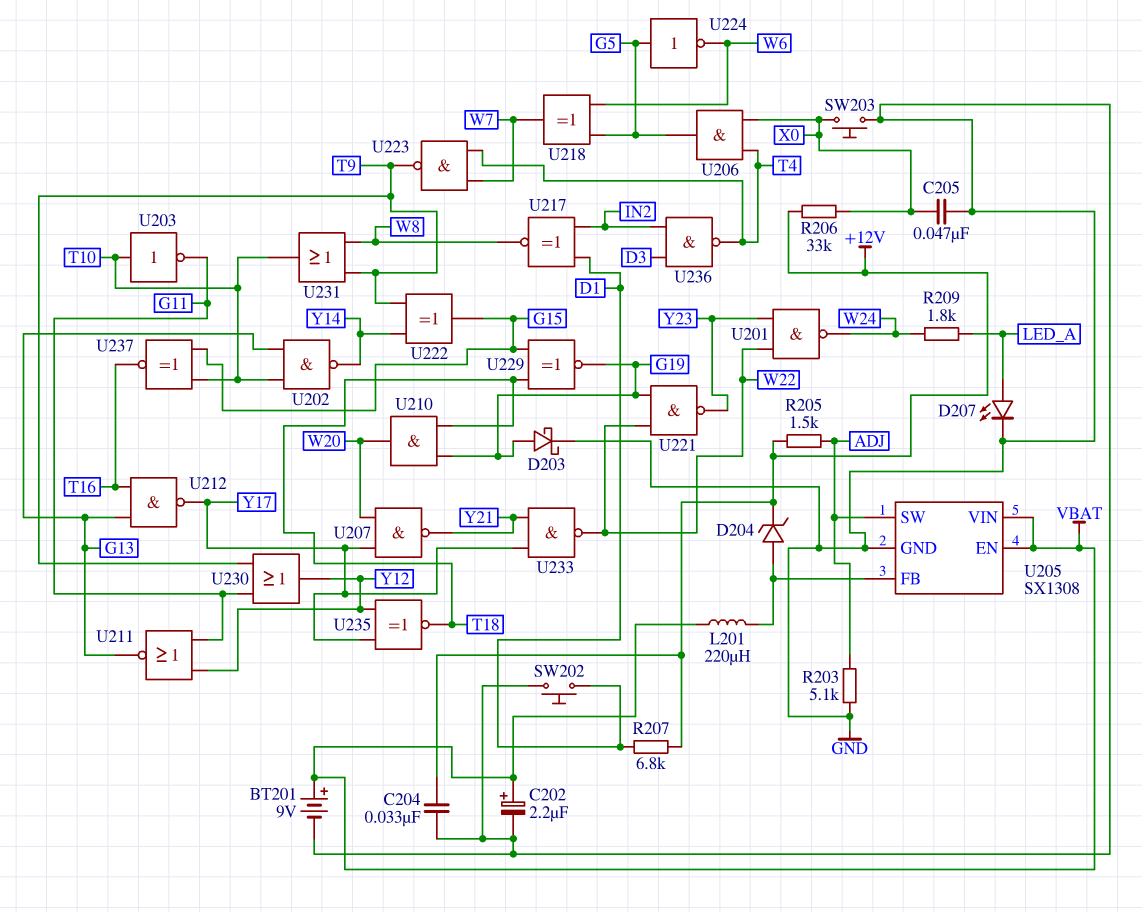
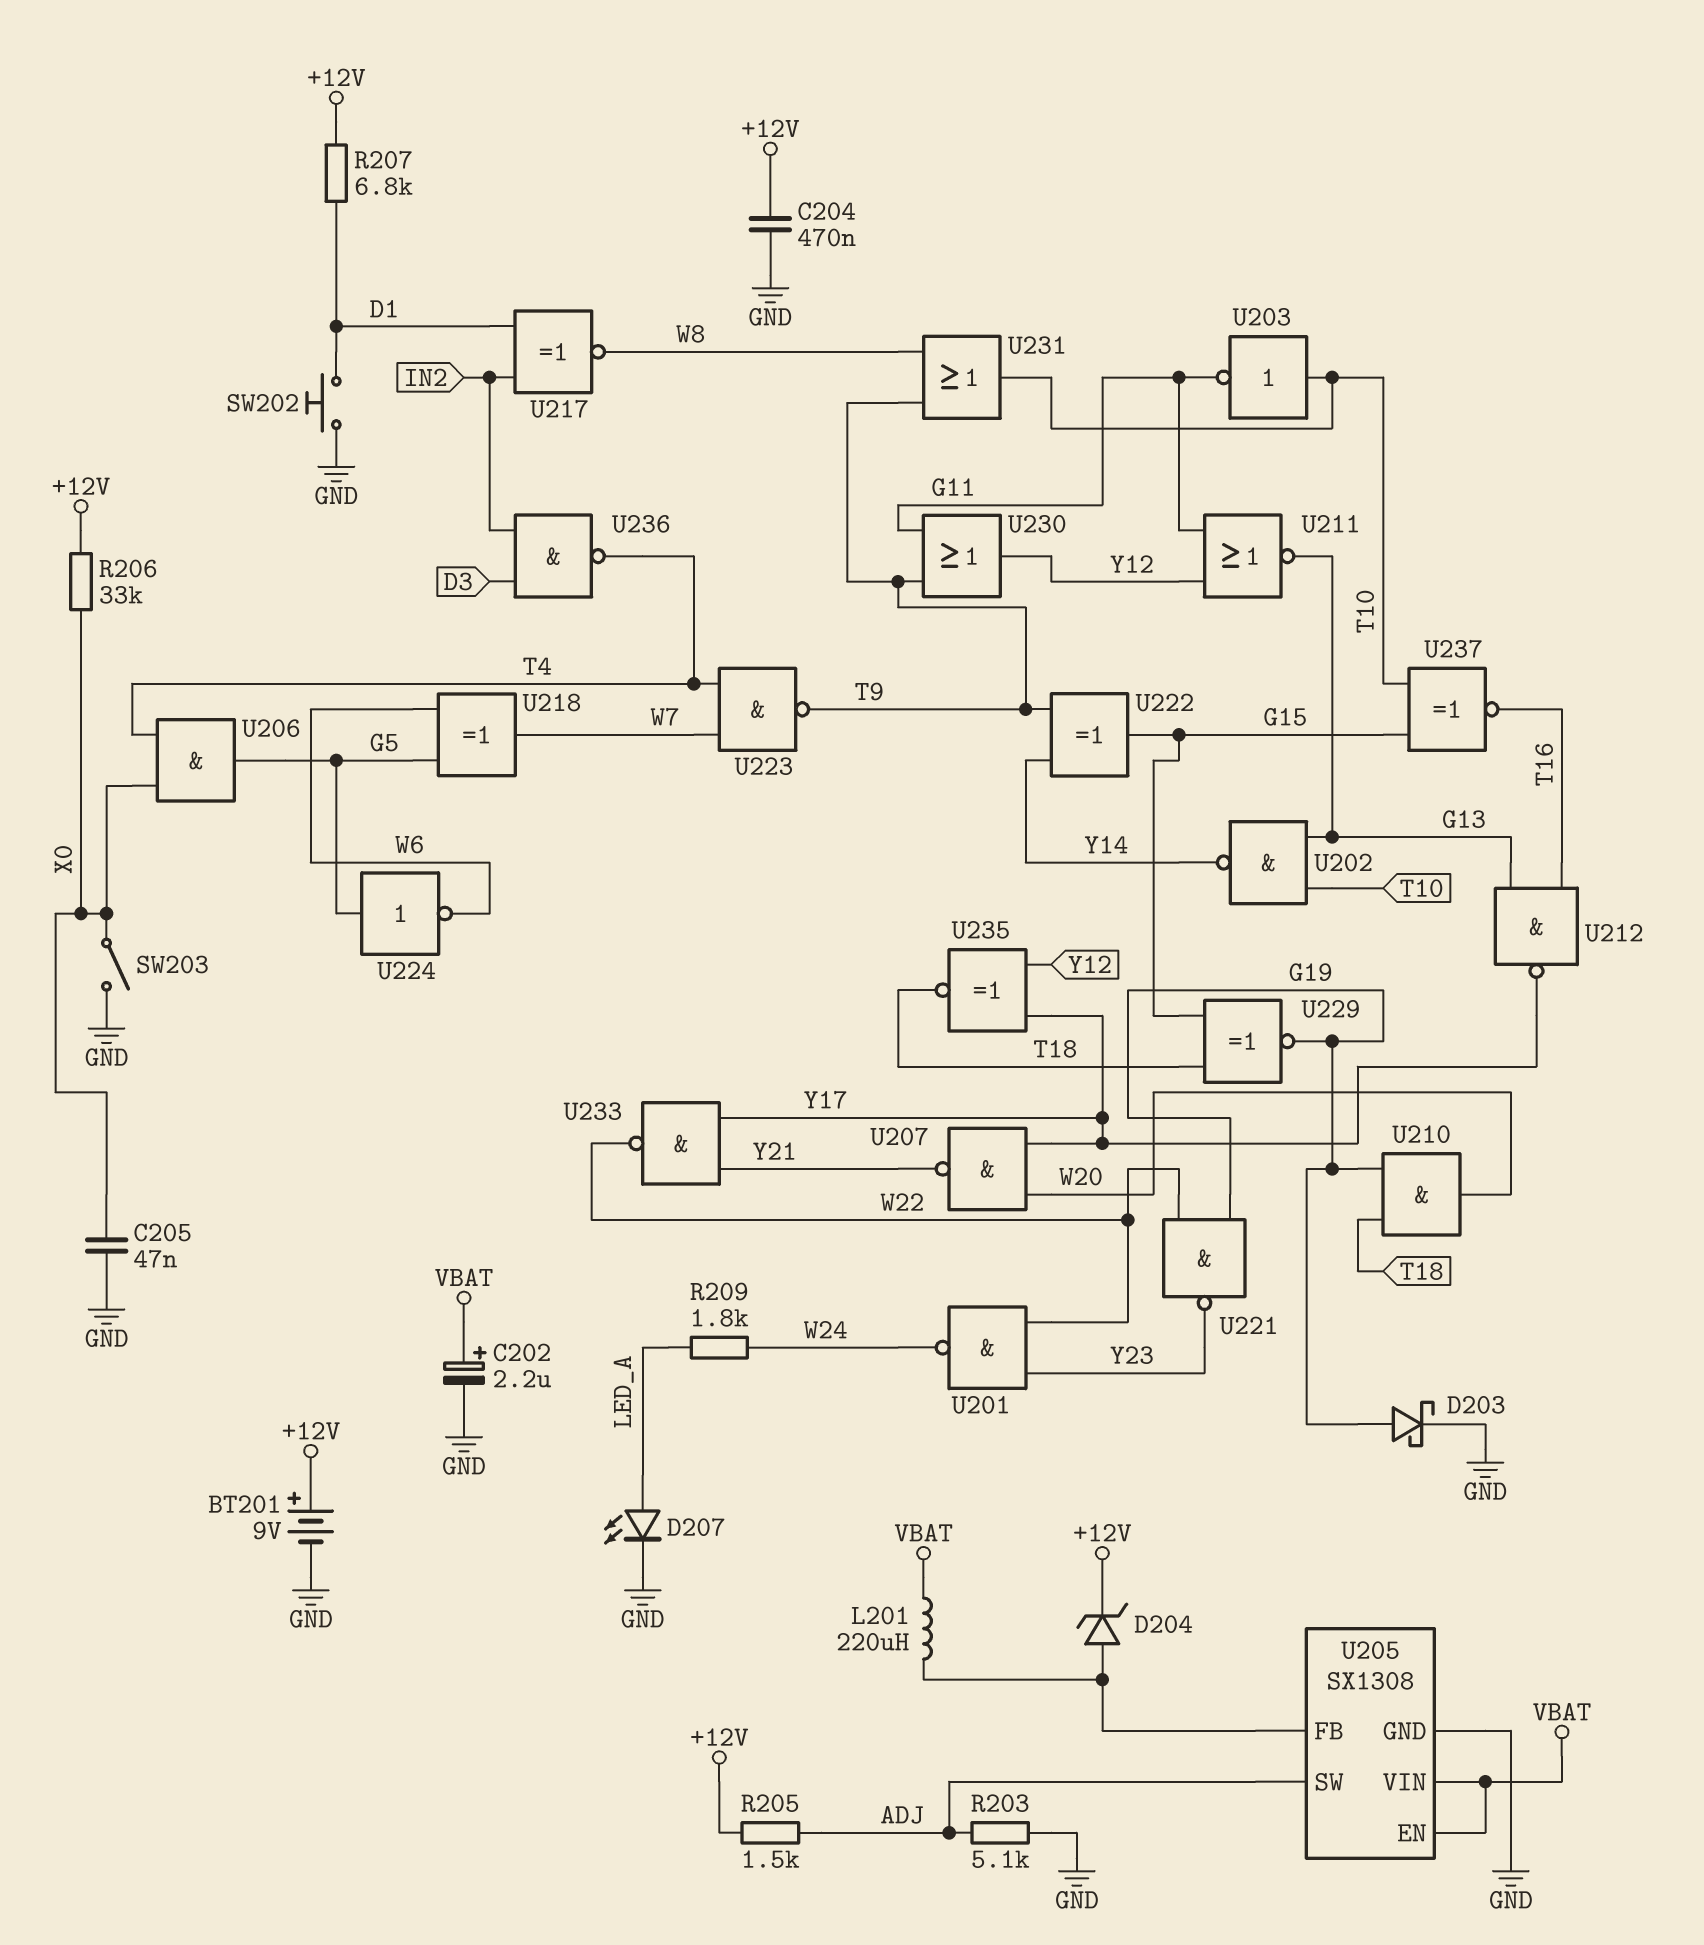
BT201: 9V (plus VBAT, minus GND) -> 9V (plus +12V, minus GND)
C204: 33nF (+12V, GND) -> 470nF (+12V, GND)
SW203: button (GND, X0) -> switch (GND, X0)

